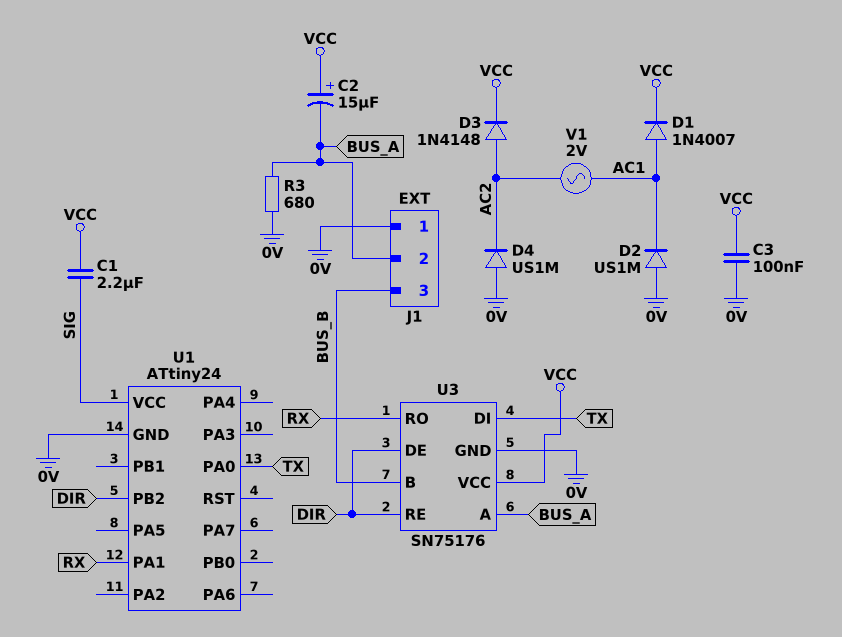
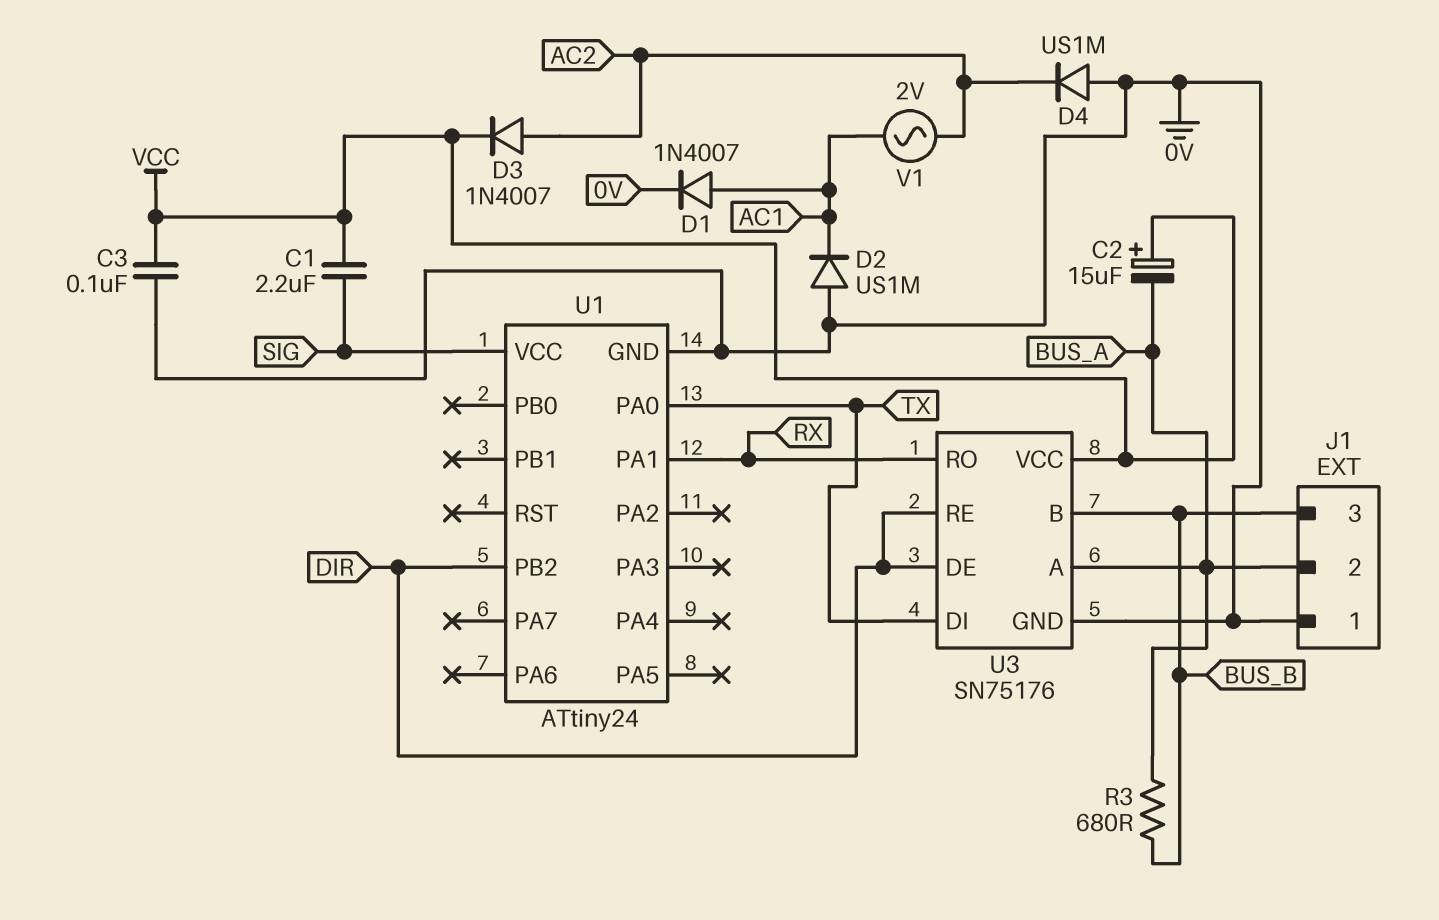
D1: diode 1N4007 (A AC1, K VCC) -> diode 1N4007 (A AC1, K 0V)
D3: diode 1N4148 (A AC2, K VCC) -> diode 1N4007 (A AC2, K VCC)
R3: 680 (0V, BUS_A) -> 680 (BUS_A, BUS_B)

